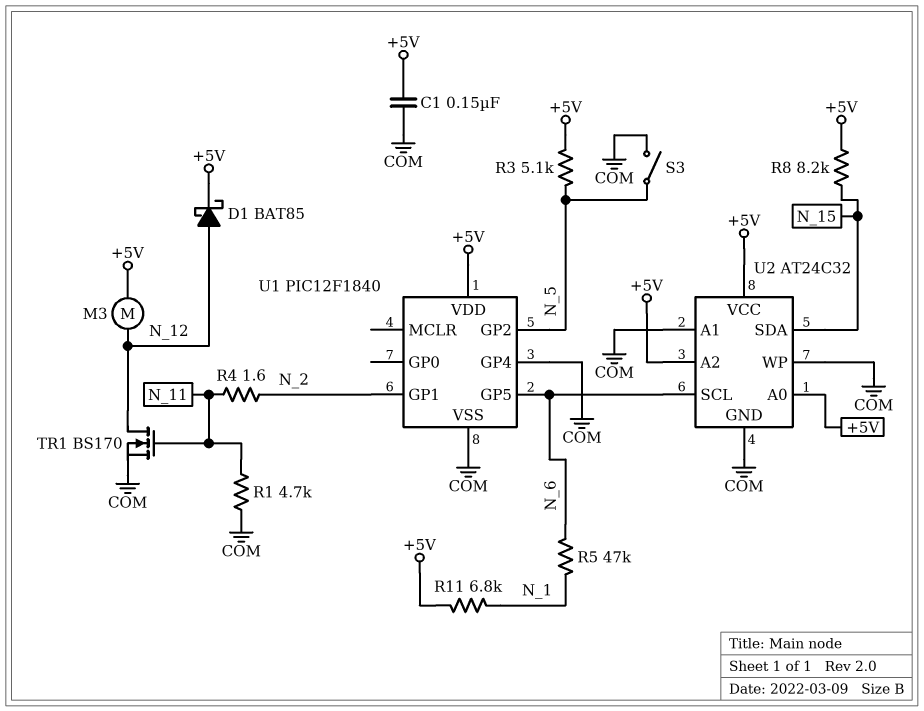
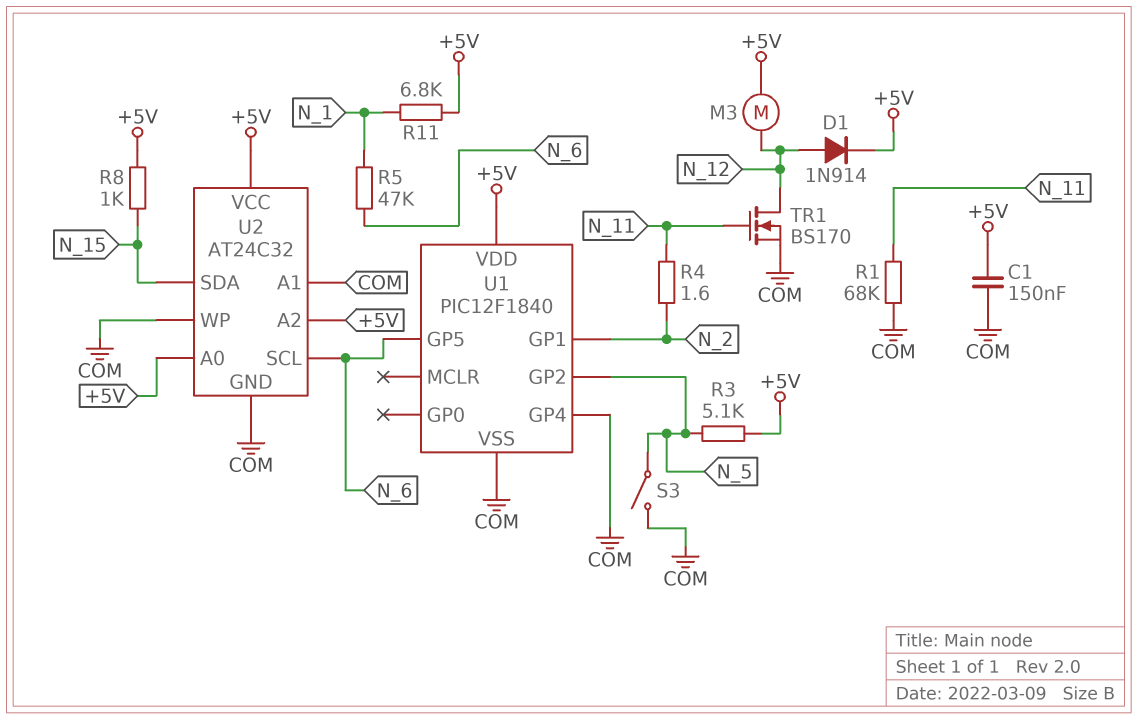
D1: schottky BAT85 (A N_12, K +5V) -> diode 1N914 (A N_12, K +5V)
R1: 4.7k (COM, N_11) -> 68k (COM, N_11)
R8: 8.2k (+5V, N_15) -> 1k (+5V, N_15)

